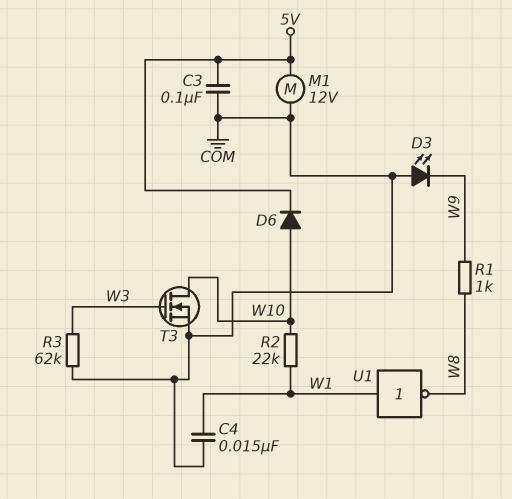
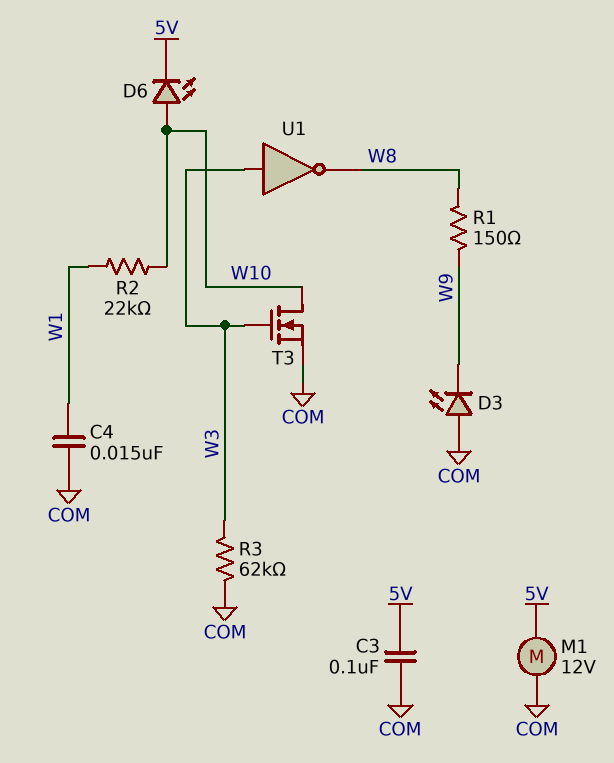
D6: diode (A W10, K 5V) -> LED (A W10, K 5V)
R1: 1k (W8, W9) -> 150 (W8, W9)
U1: NOT (in W1, out W8) -> NOT (in W3, out W8)

